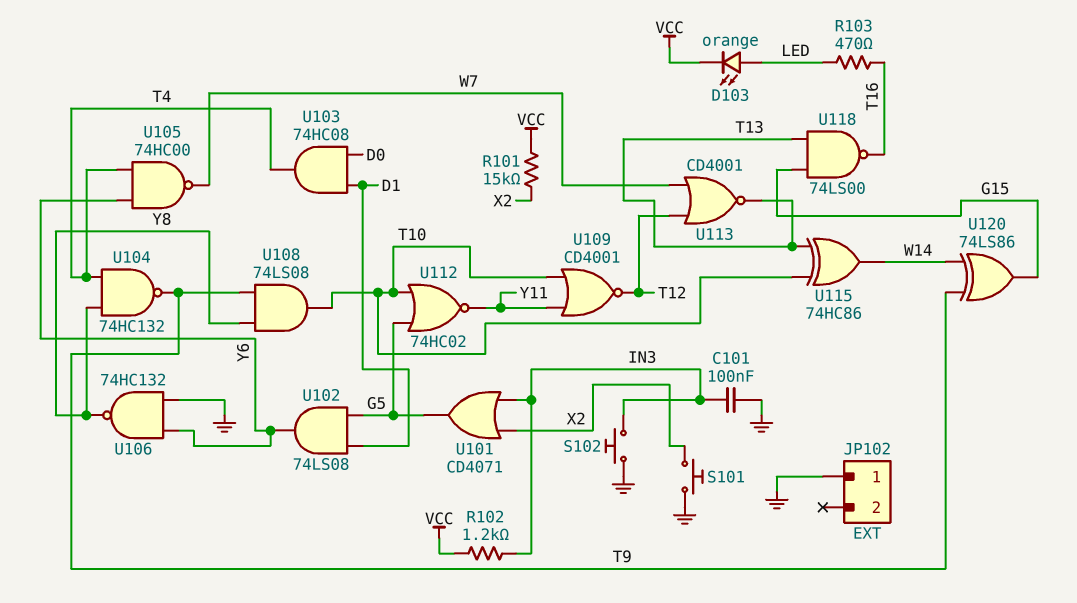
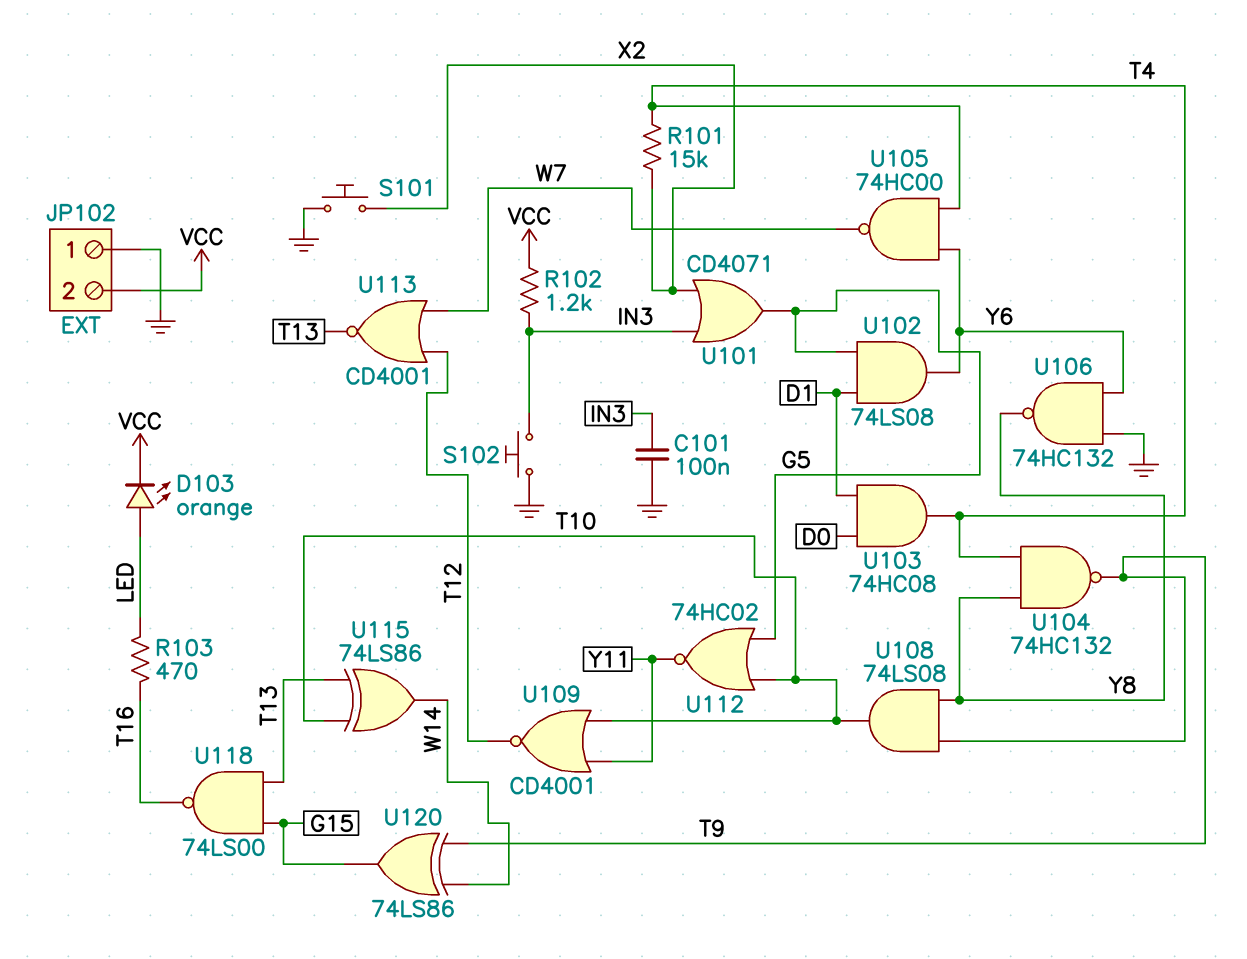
JP102 pin 2: none -> VCC
R101: 15k (VCC, X2) -> 15k (T4, X2)
U115: XOR 74HC86 (in T10, in T13, out W14) -> XOR 74LS86 (in T10, in T13, out W14)

